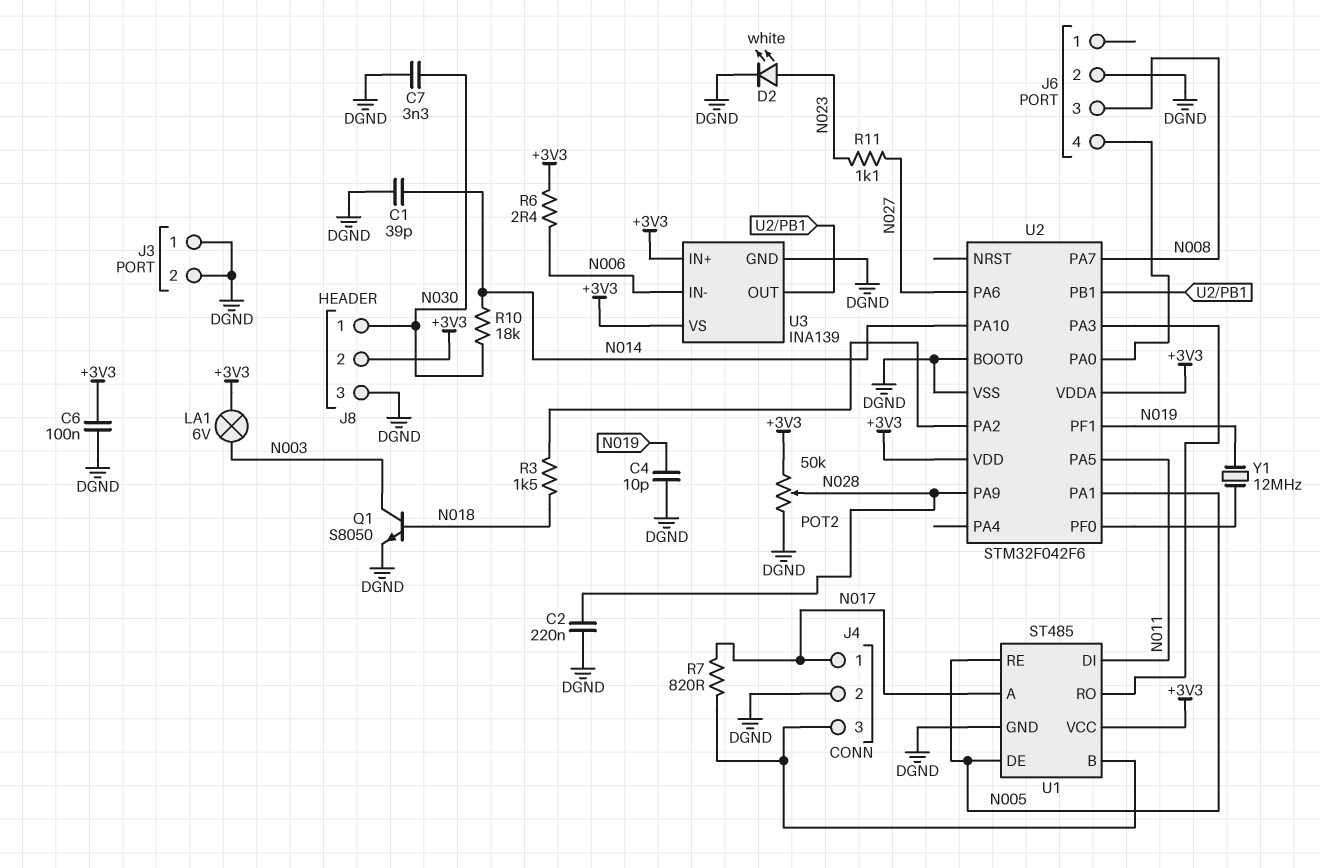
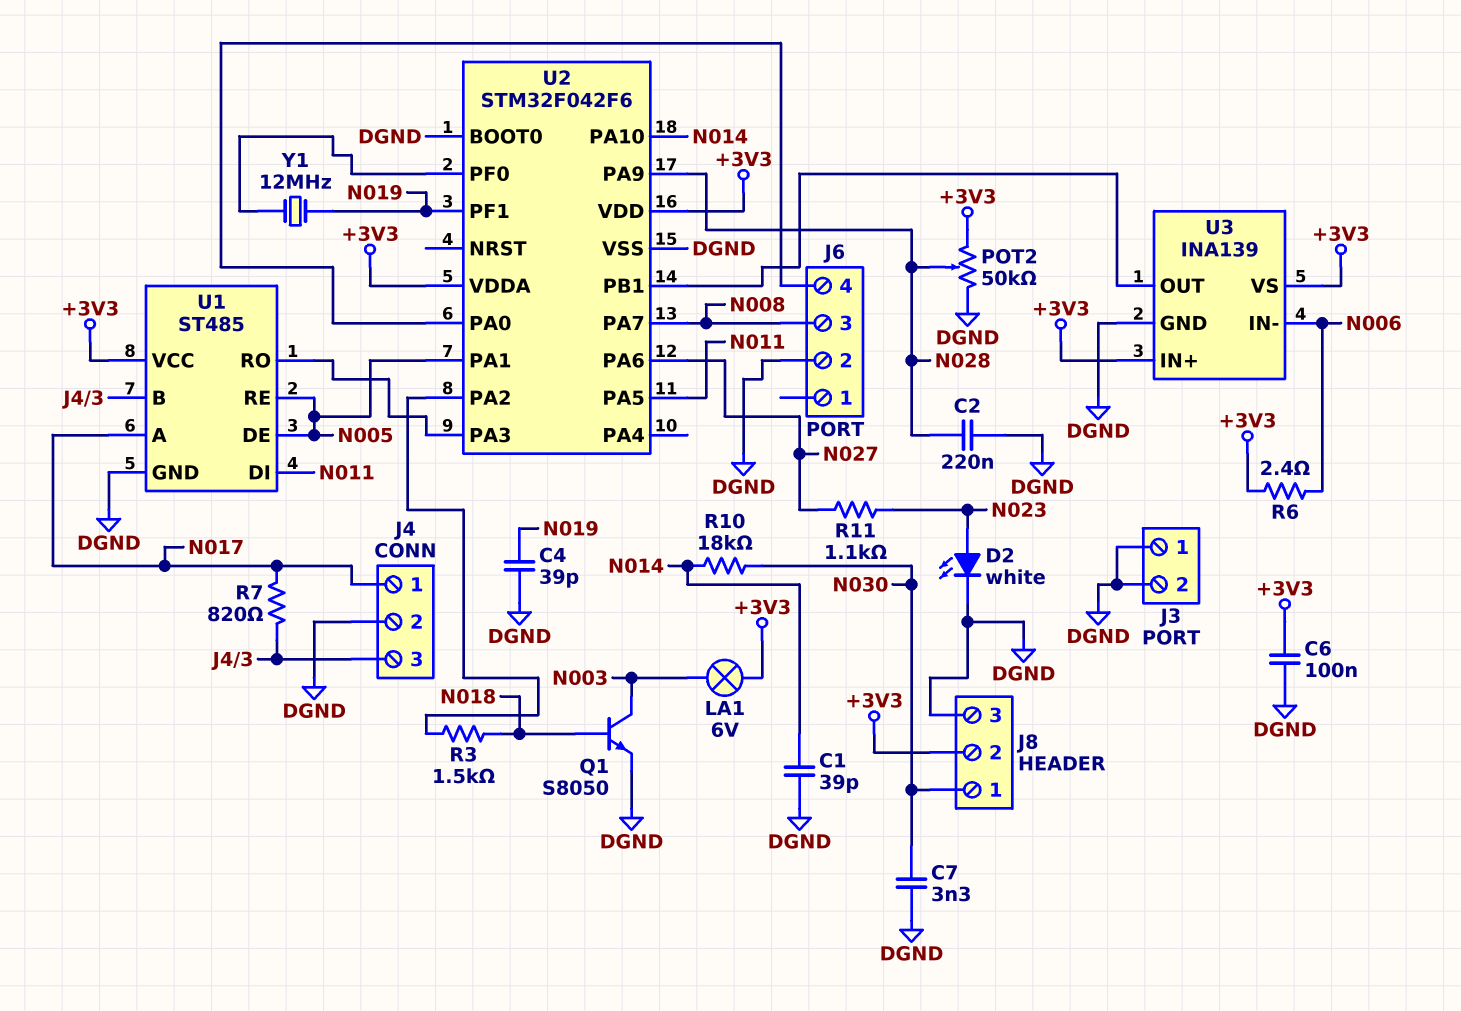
C4: 10pF (DGND, N019) -> 39pF (DGND, N019)

